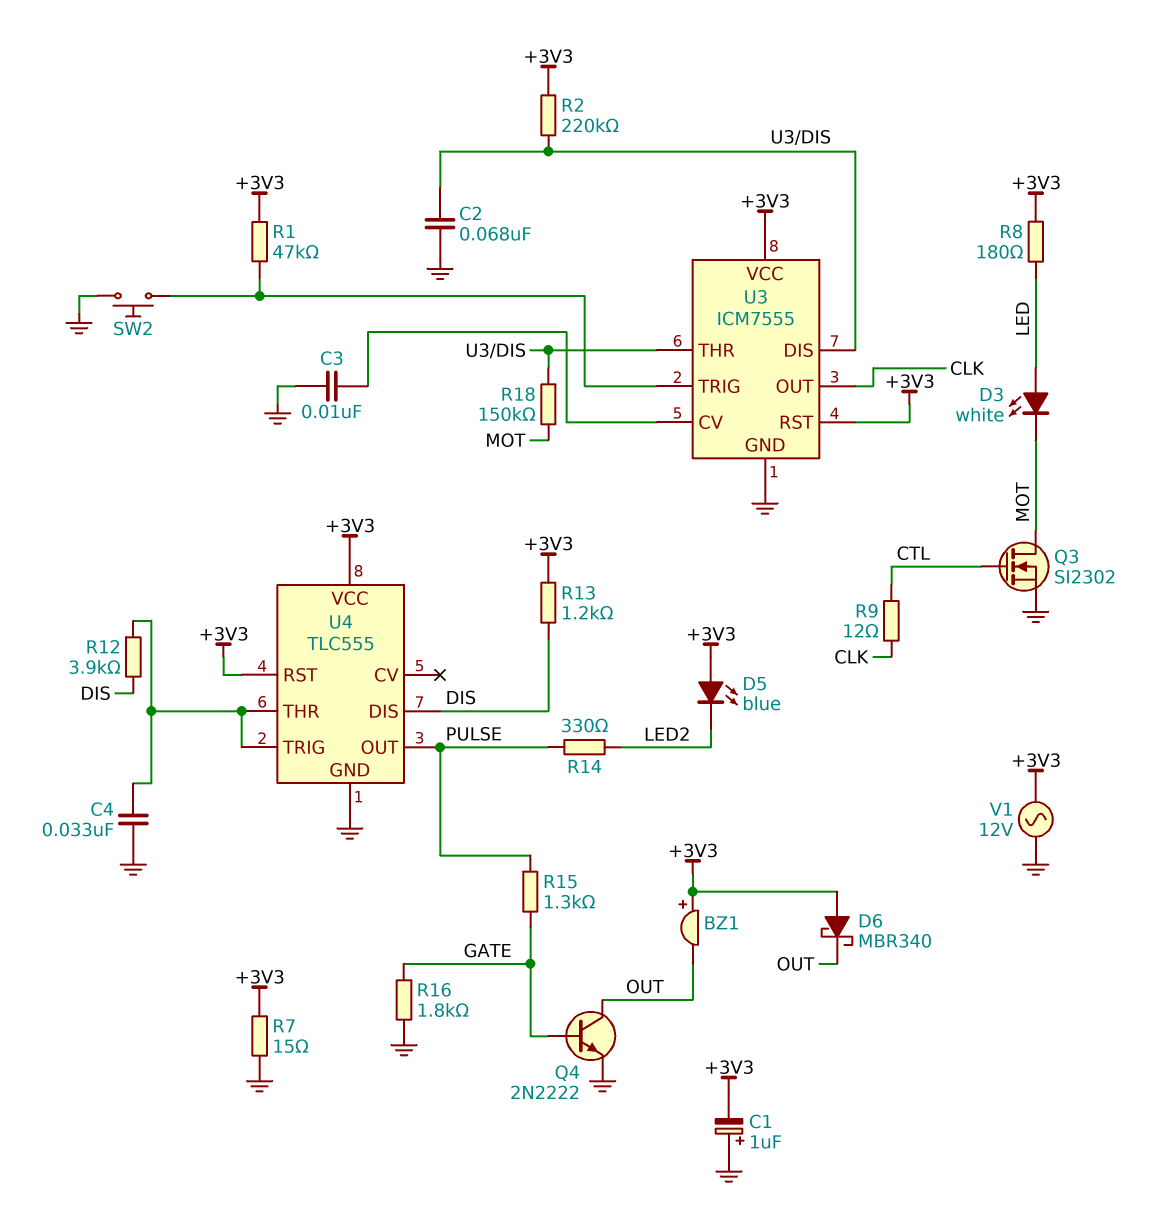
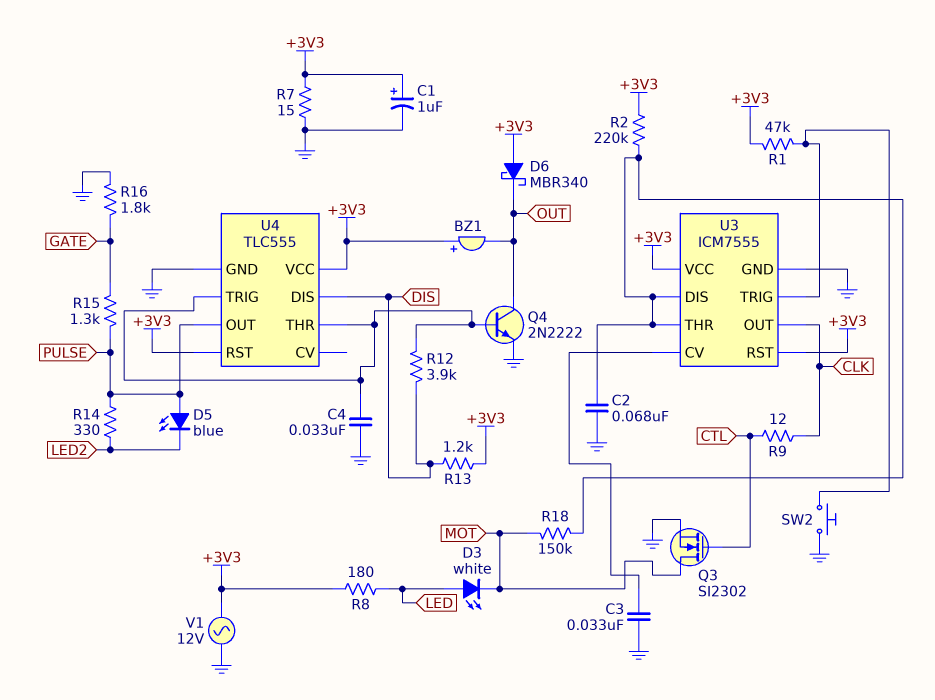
C1: 1uF (plus GND, minus +3V3) -> 1uF (plus +3V3, minus GND)
C3: 10nF (GND, U3/CV) -> 33nF (GND, U3/CV)
D5: LED blue (A +3V3, K LED2) -> LED blue (A PULSE, K LED2)
Q4: NPN 2N2222 (B GATE, C OUT, E GND) -> NPN 2N2222 (B U4/THR, C OUT, E GND)

